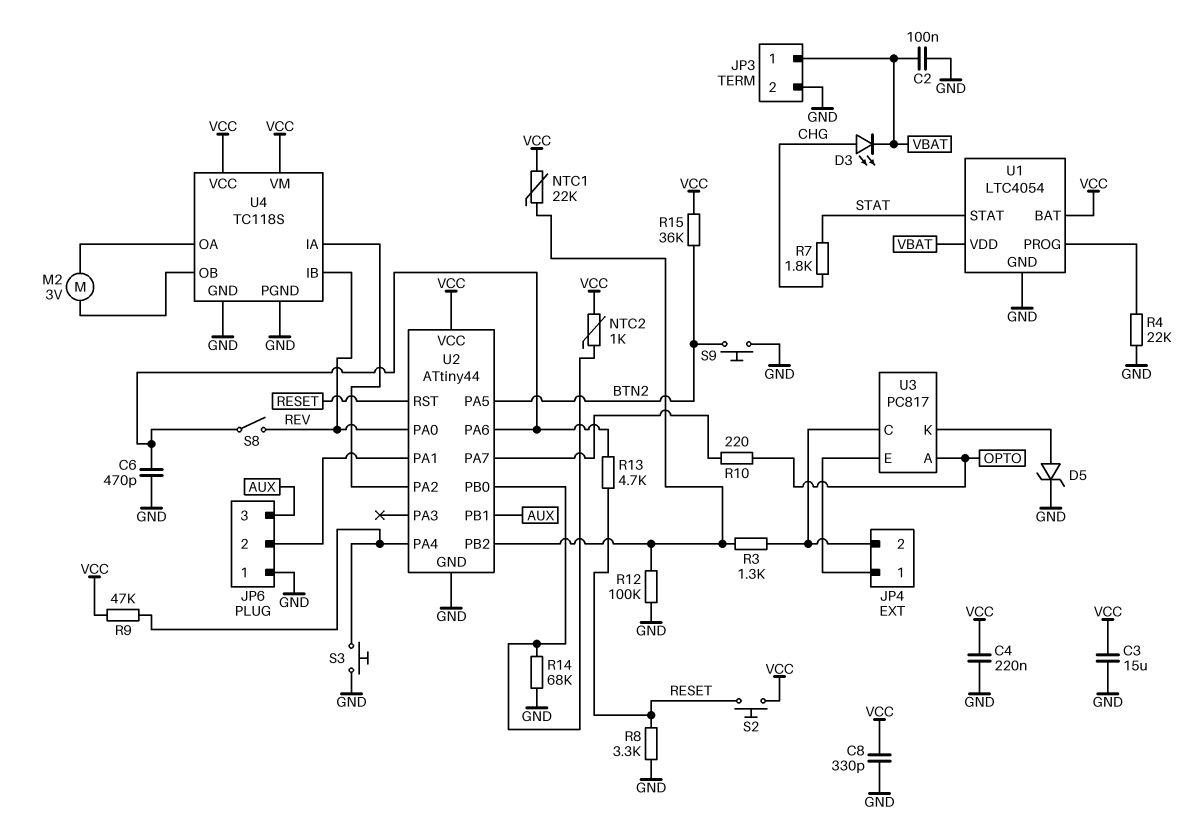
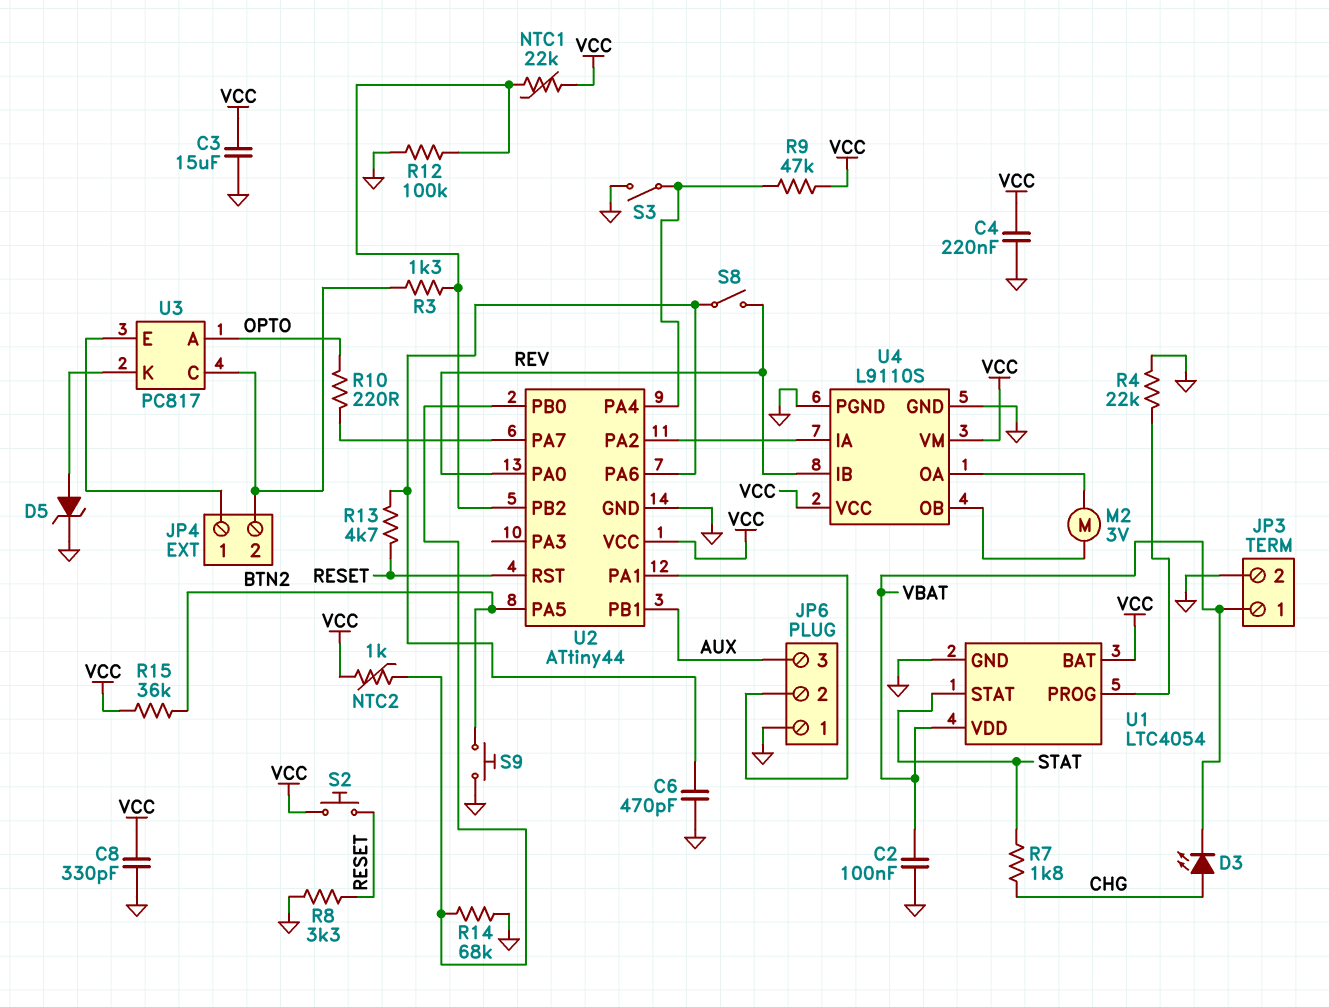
S3: button (GND, U2/PA4) -> switch (GND, U2/PA4)
U4: TC118S -> L9110S

